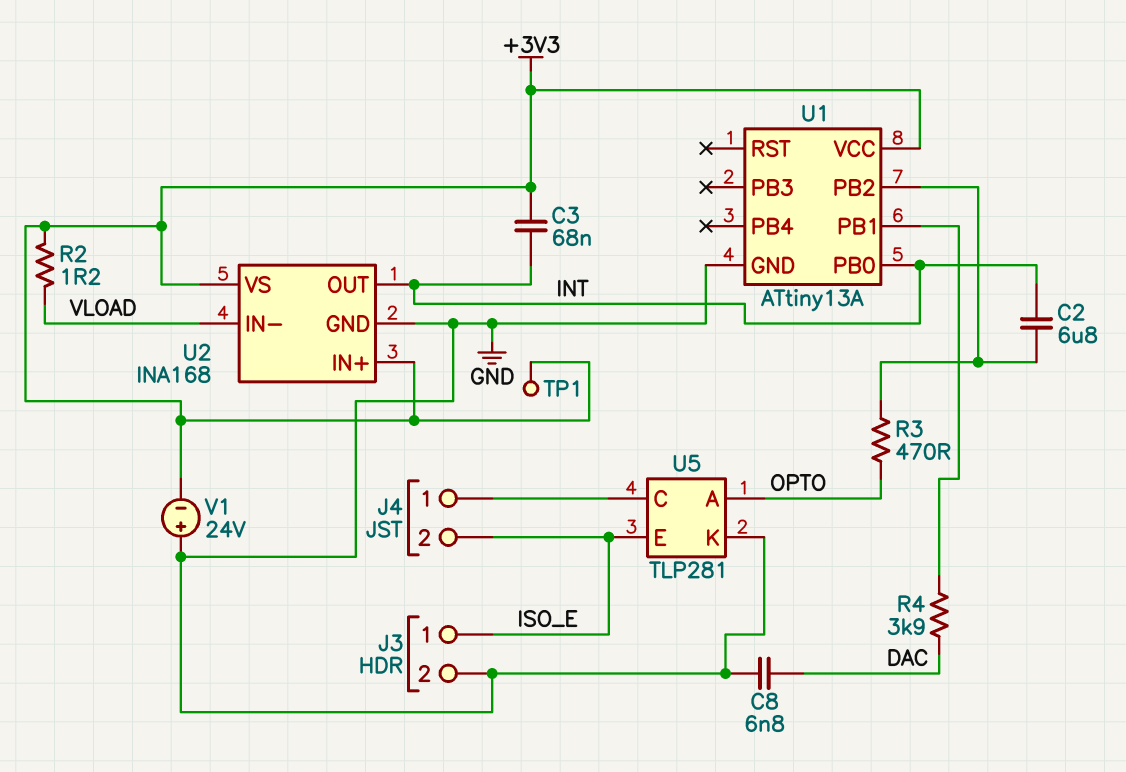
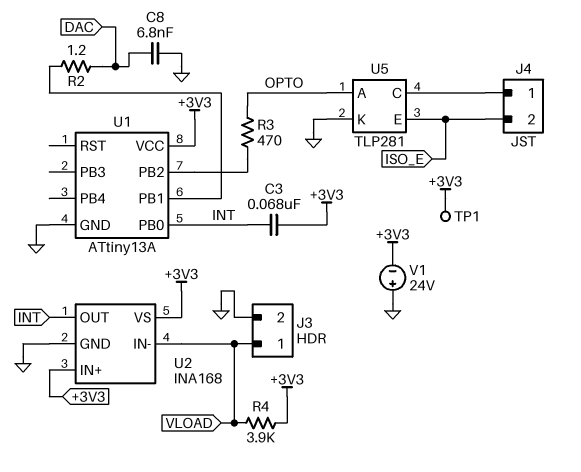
C2: 6.8uF (INT, U1/PB2) -> none
J3 pin 1: ISO_E -> VLOAD
R2: 1.2 (+3V3, VLOAD) -> 1.2 (DAC, U1/PB1)
R4: 3.9k (DAC, U1/PB1) -> 3.9k (+3V3, VLOAD)

